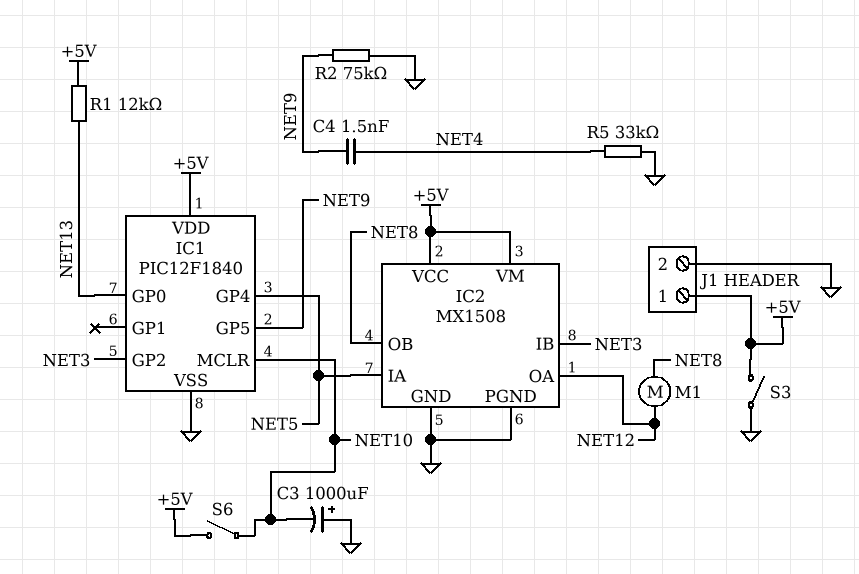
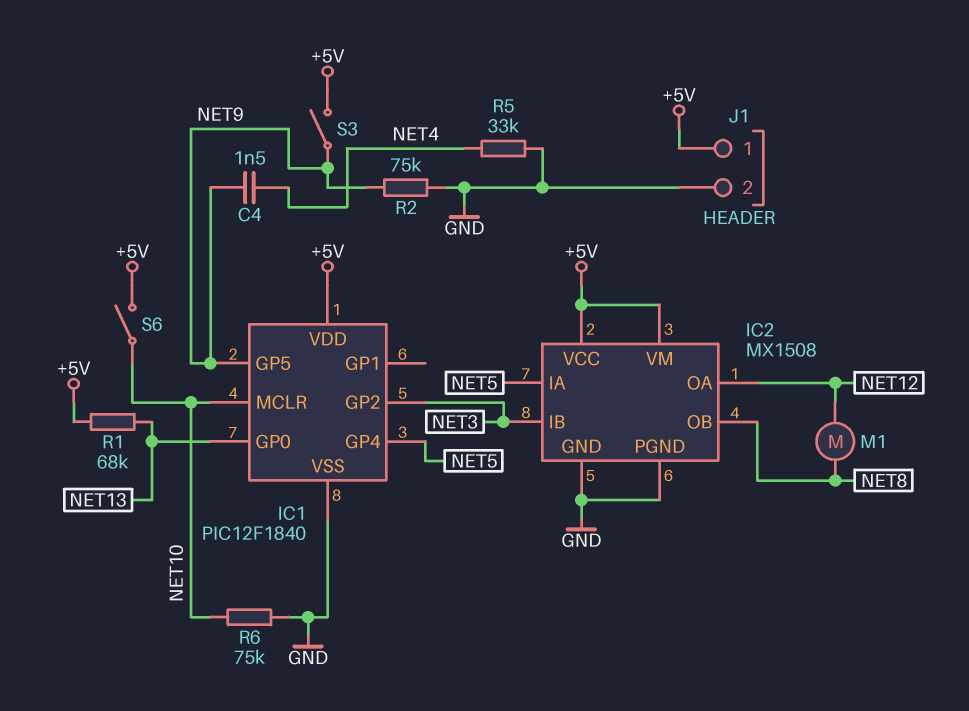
C3: 1000uF (plus GND, minus NET10) -> none
R1: 12k (+5V, NET13) -> 68k (+5V, NET13)
R6: none -> 75k (GND, NET10)
S3: switch (+5V, GND) -> switch (+5V, NET9)

